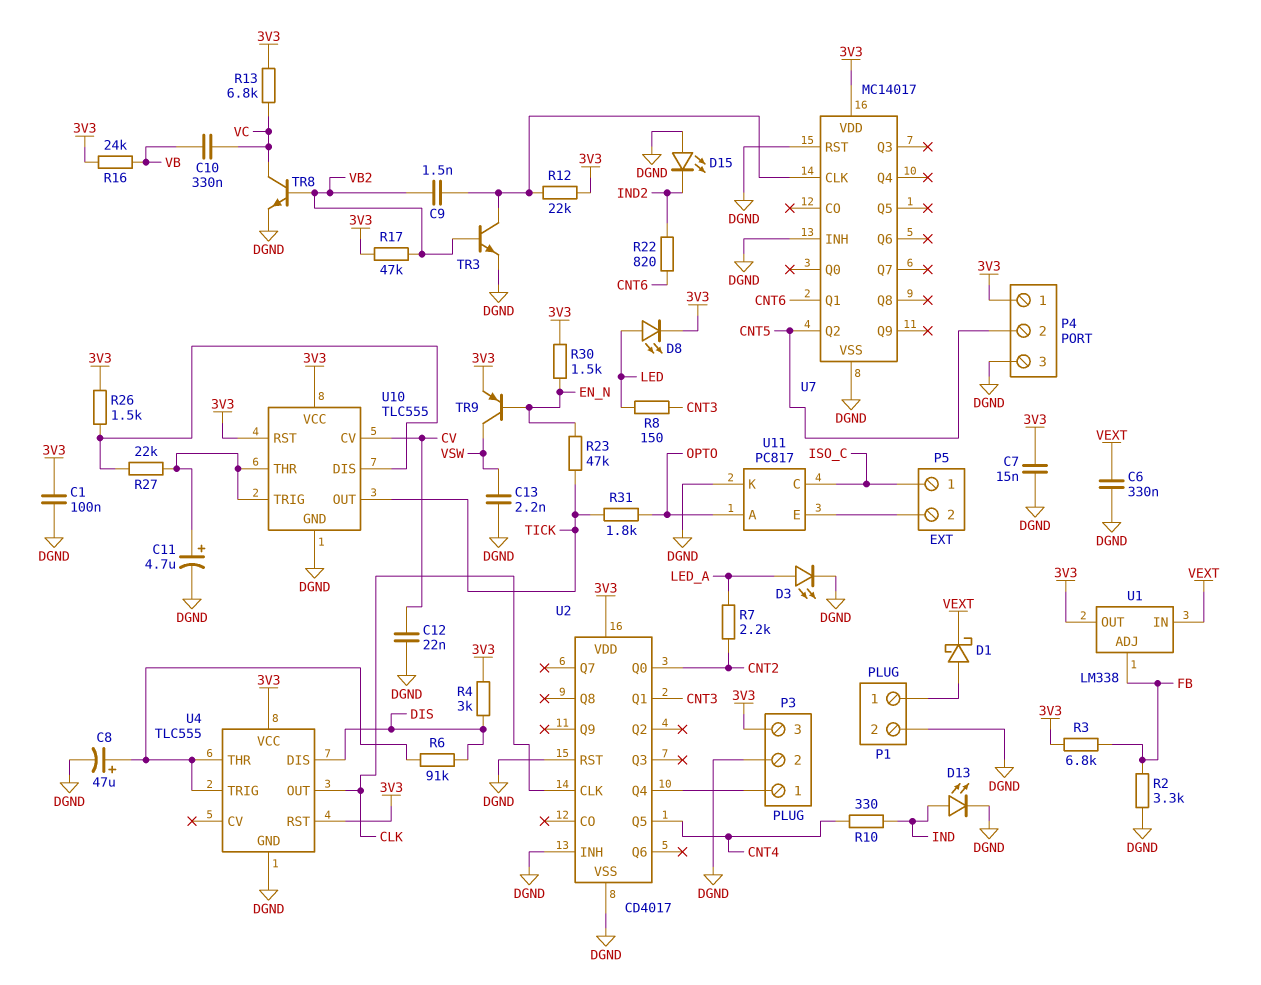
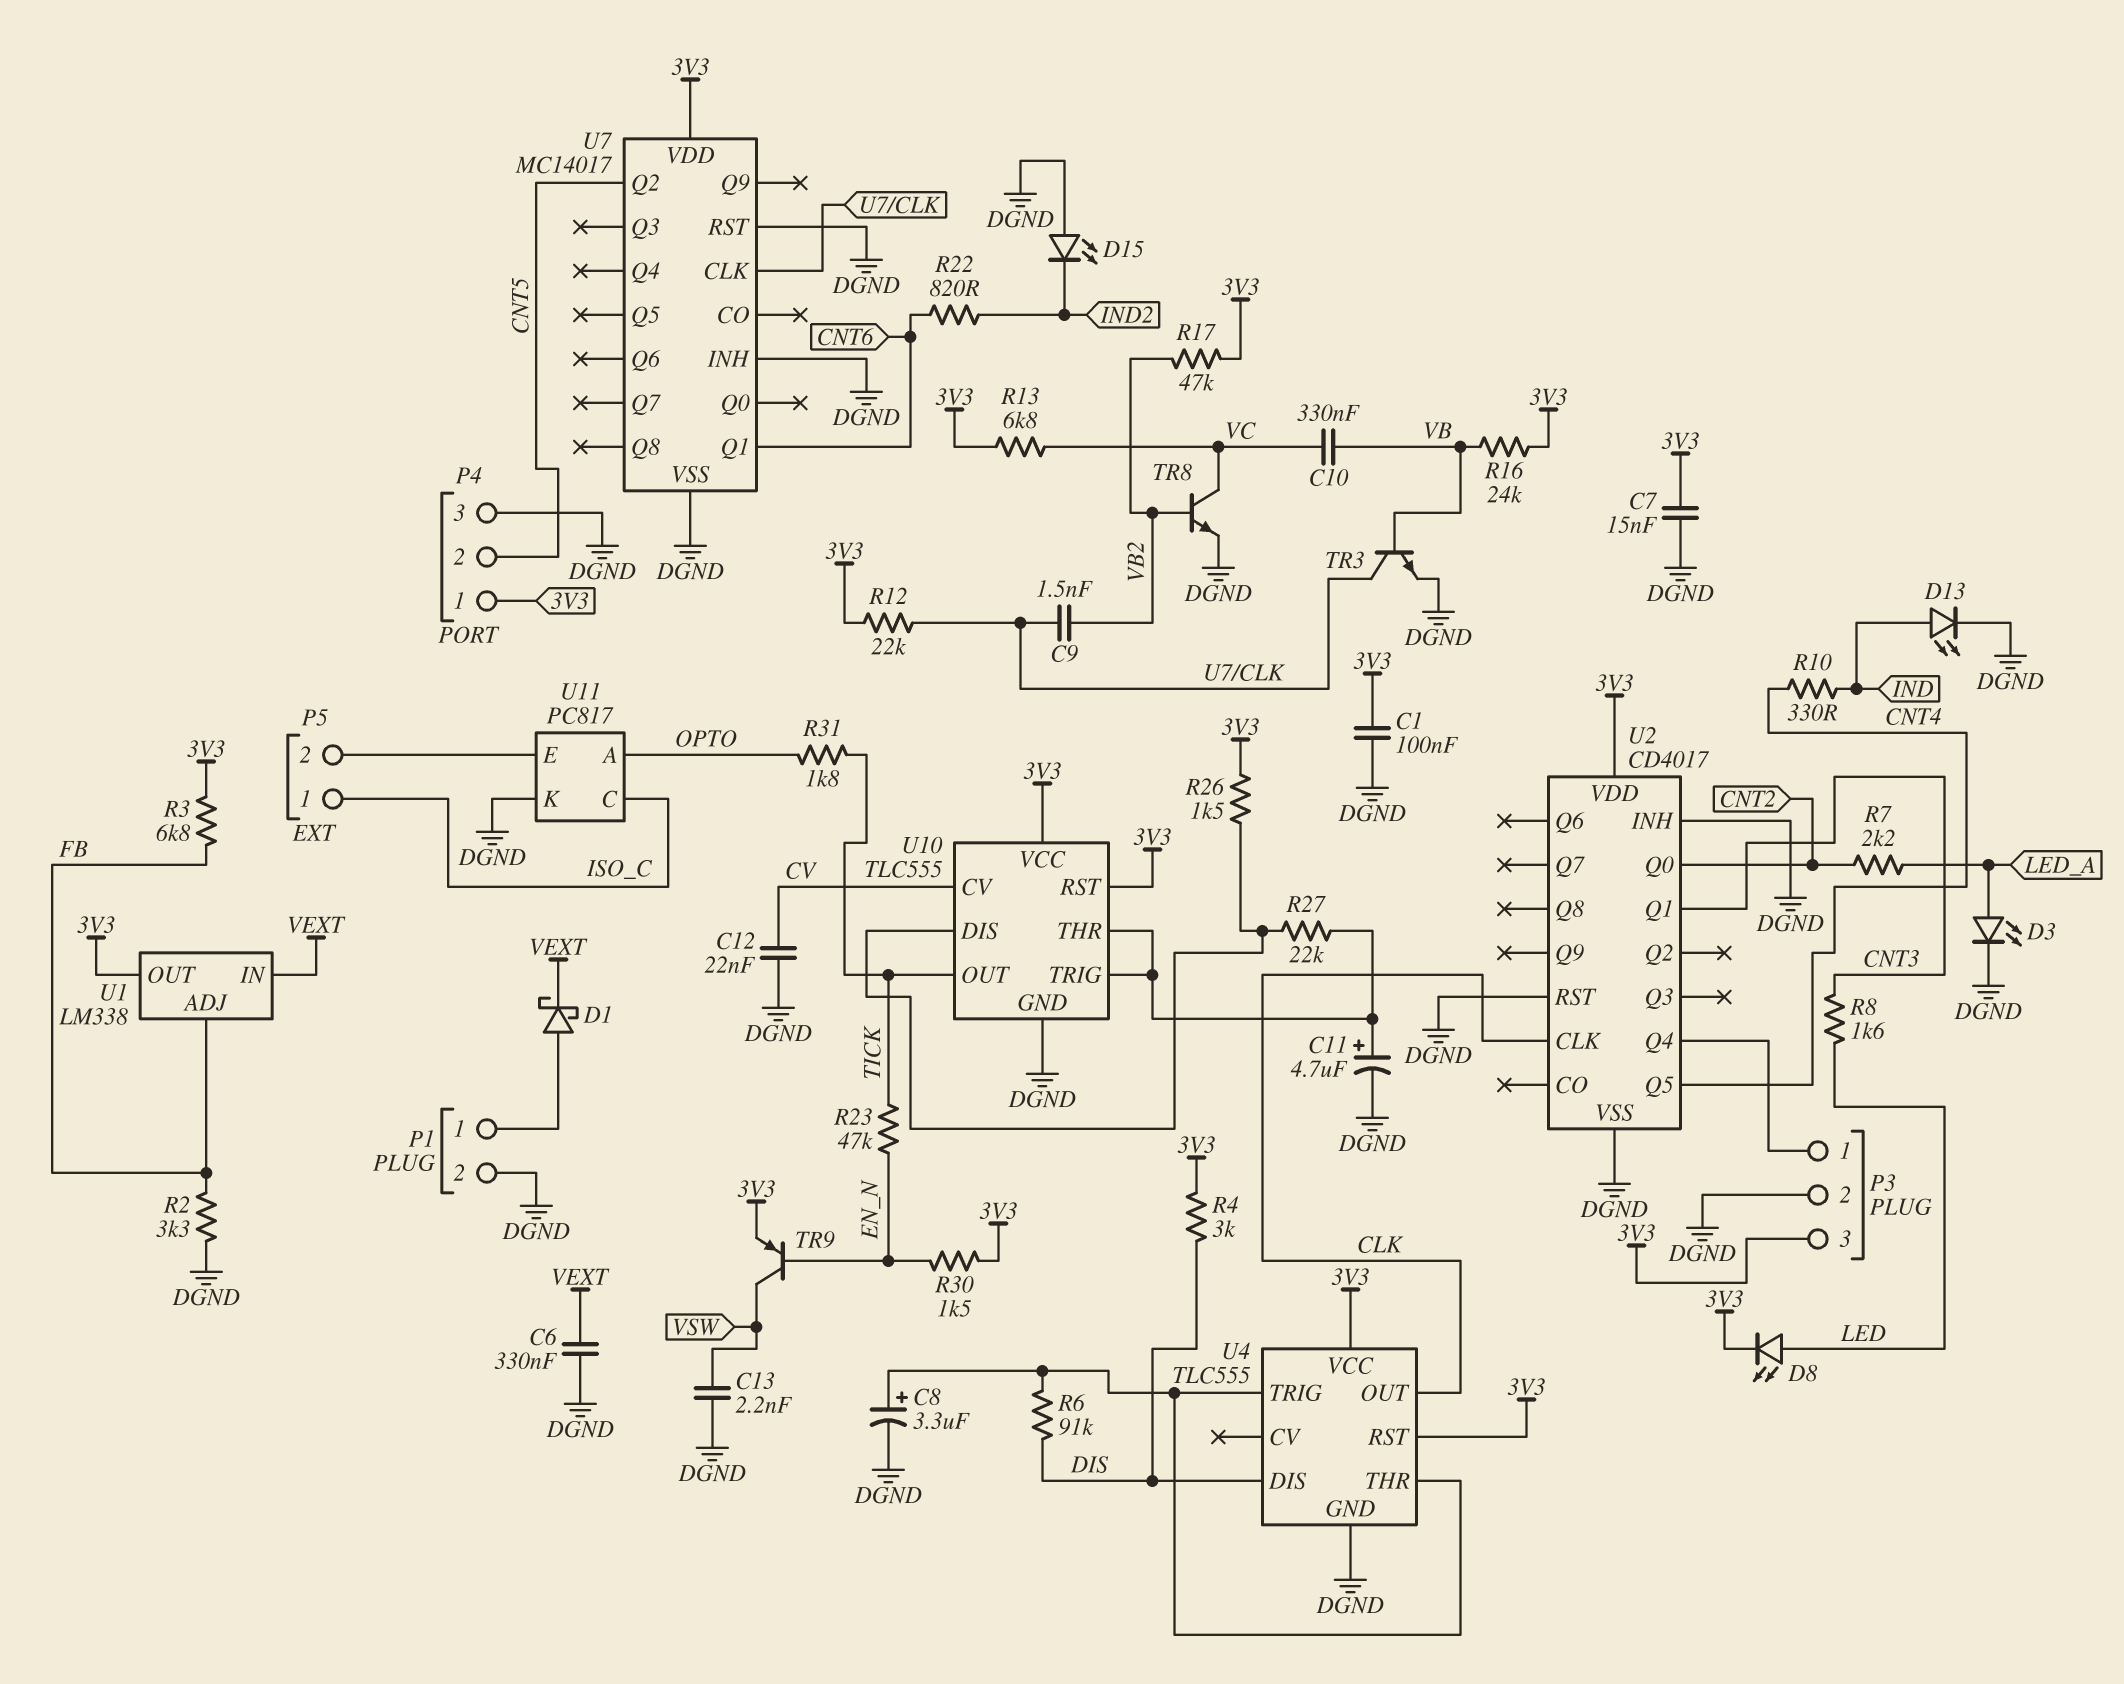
C8: 47uF (plus U4/THR, minus DGND) -> 3.3uF (plus U4/THR, minus DGND)
R8: 150 (CNT3, LED) -> 1.6k (CNT3, LED)
TR3: NPN (B VB2, C U7/CLK, E DGND) -> NPN (B VB, C U7/CLK, E DGND)

